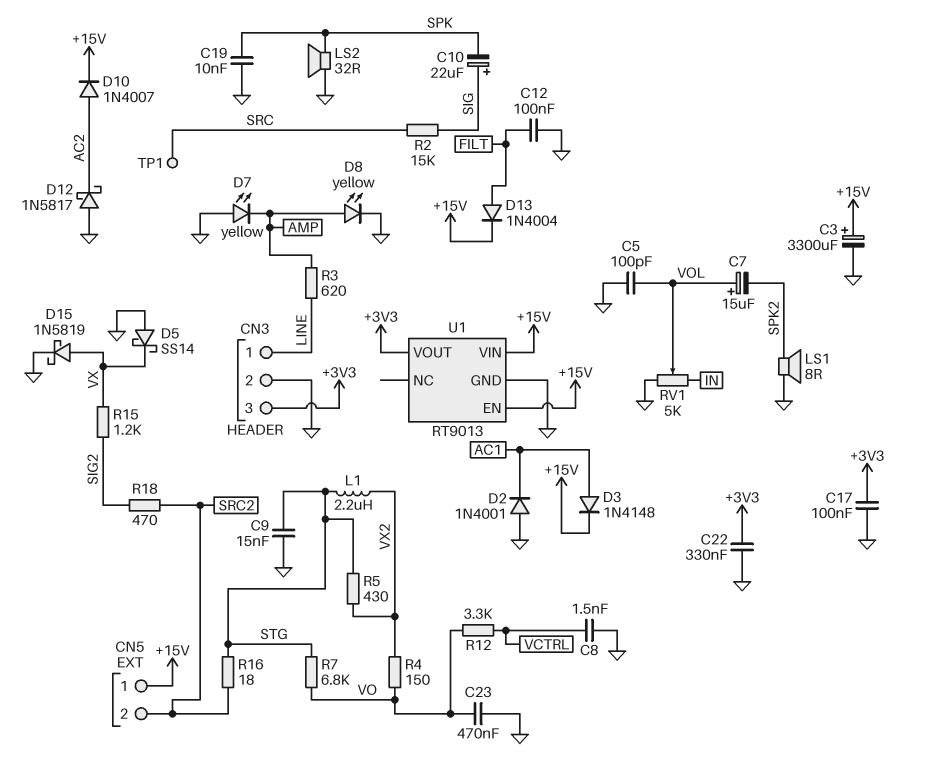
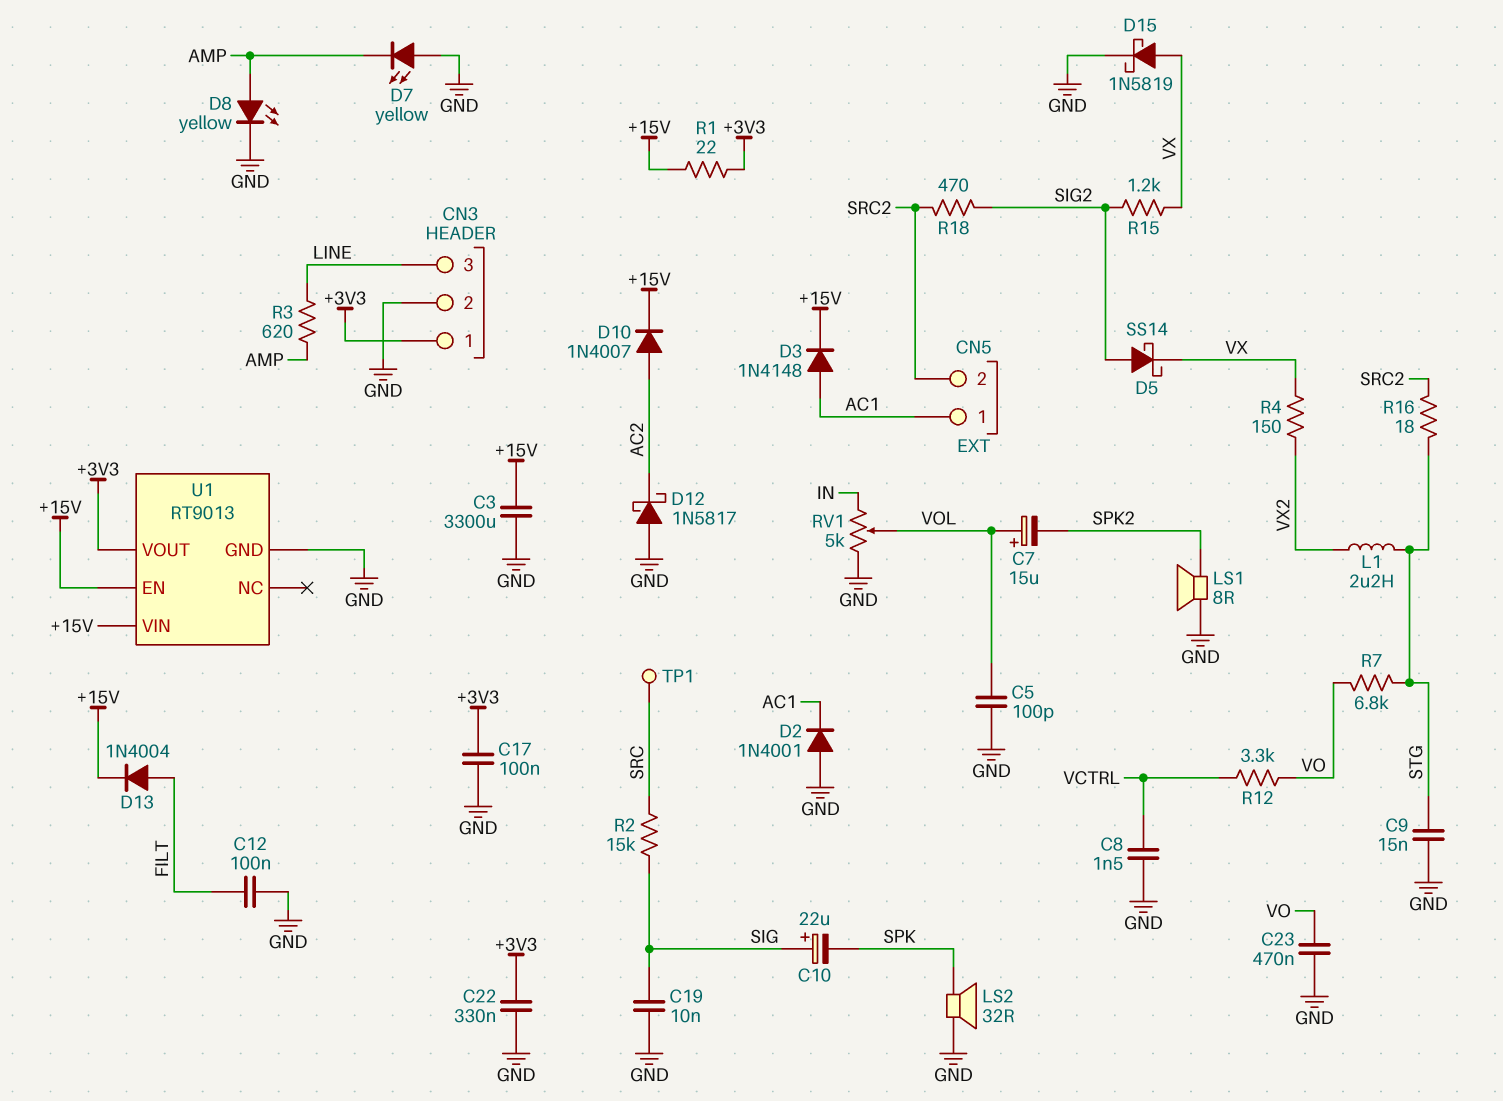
C3: 3300uF (plus +15V, minus GND) -> 3300uF (+15V, GND)
C19: 10nF (GND, SPK) -> 10nF (GND, SIG)
CN3 pin 1: LINE -> +3V3
CN3 pin 3: +3V3 -> LINE
CN5 pin 1: +15V -> AC1
D5: schottky SS14 (A GND, K VX) -> schottky SS14 (A SIG2, K VX)
R1: none -> 22 (+3V3, +15V)
R4: 150 (VO, VX2) -> 150 (VX, VX2)
R5: 430 (STG, VX2) -> none

